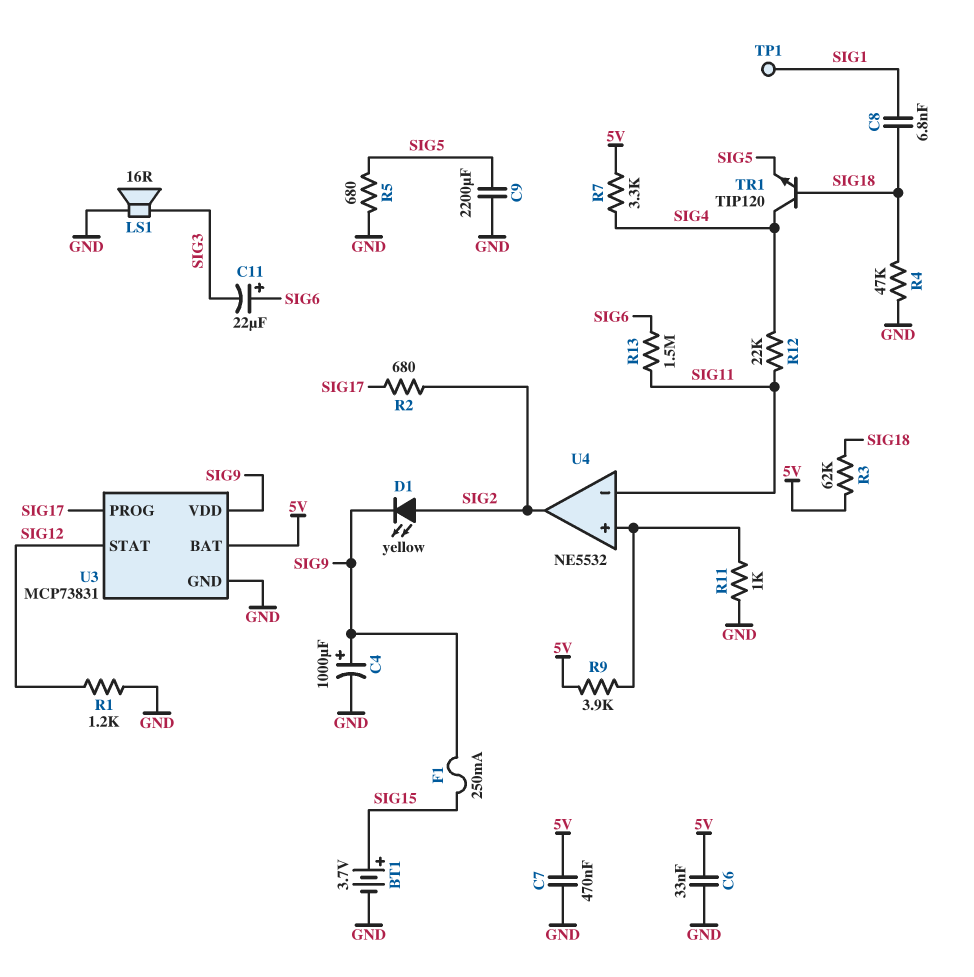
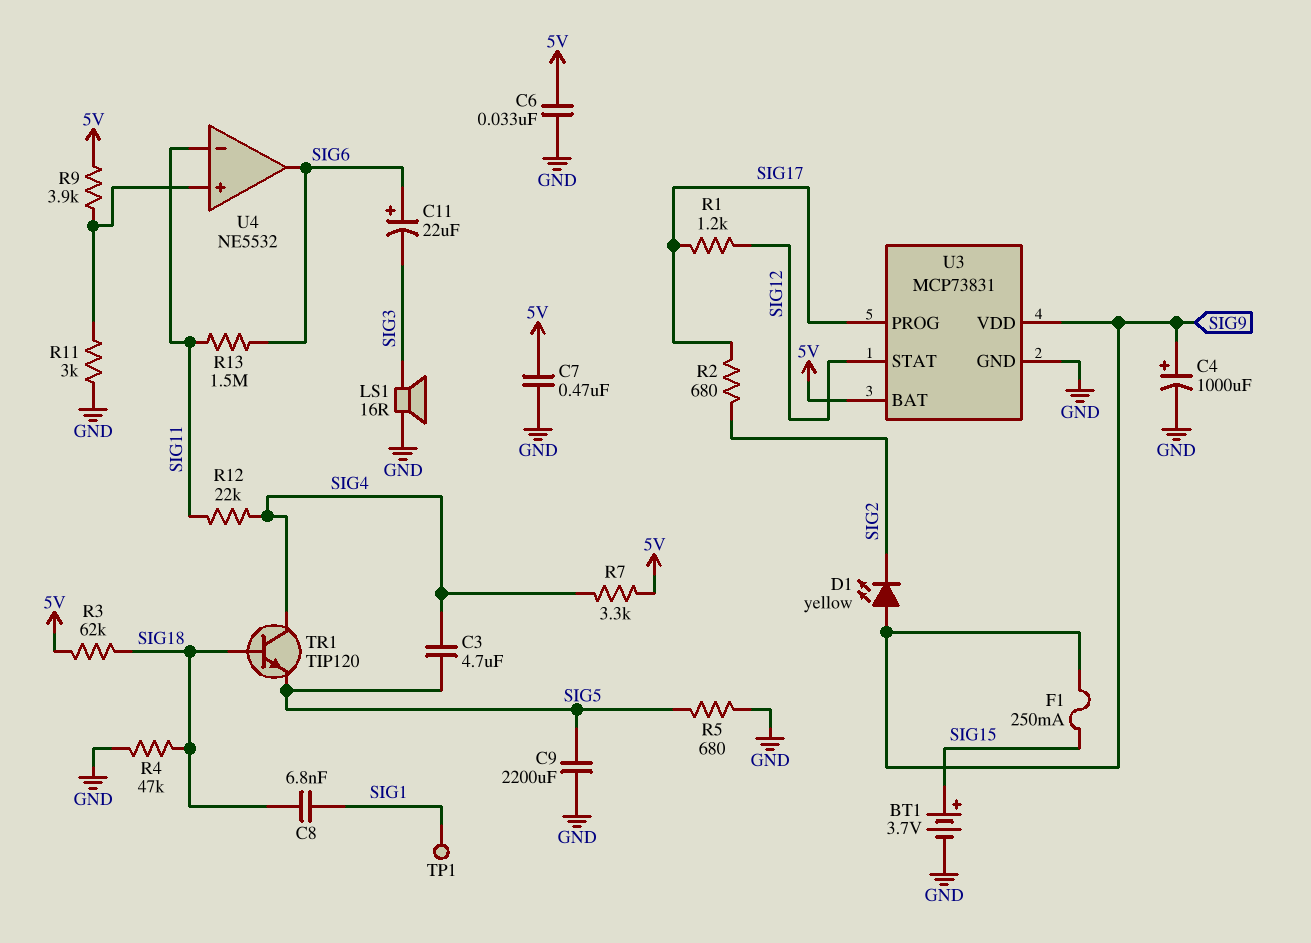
C3: none -> 4.7uF (SIG4, SIG5)
D1: LED yellow (A SIG2, K SIG9) -> LED yellow (A SIG9, K SIG2)
R1: 1.2k (GND, SIG12) -> 1.2k (SIG12, SIG17)
R11: 1k (GND, U4/in+) -> 3k (GND, U4/in+)
U4 pin out: SIG2 -> SIG6

